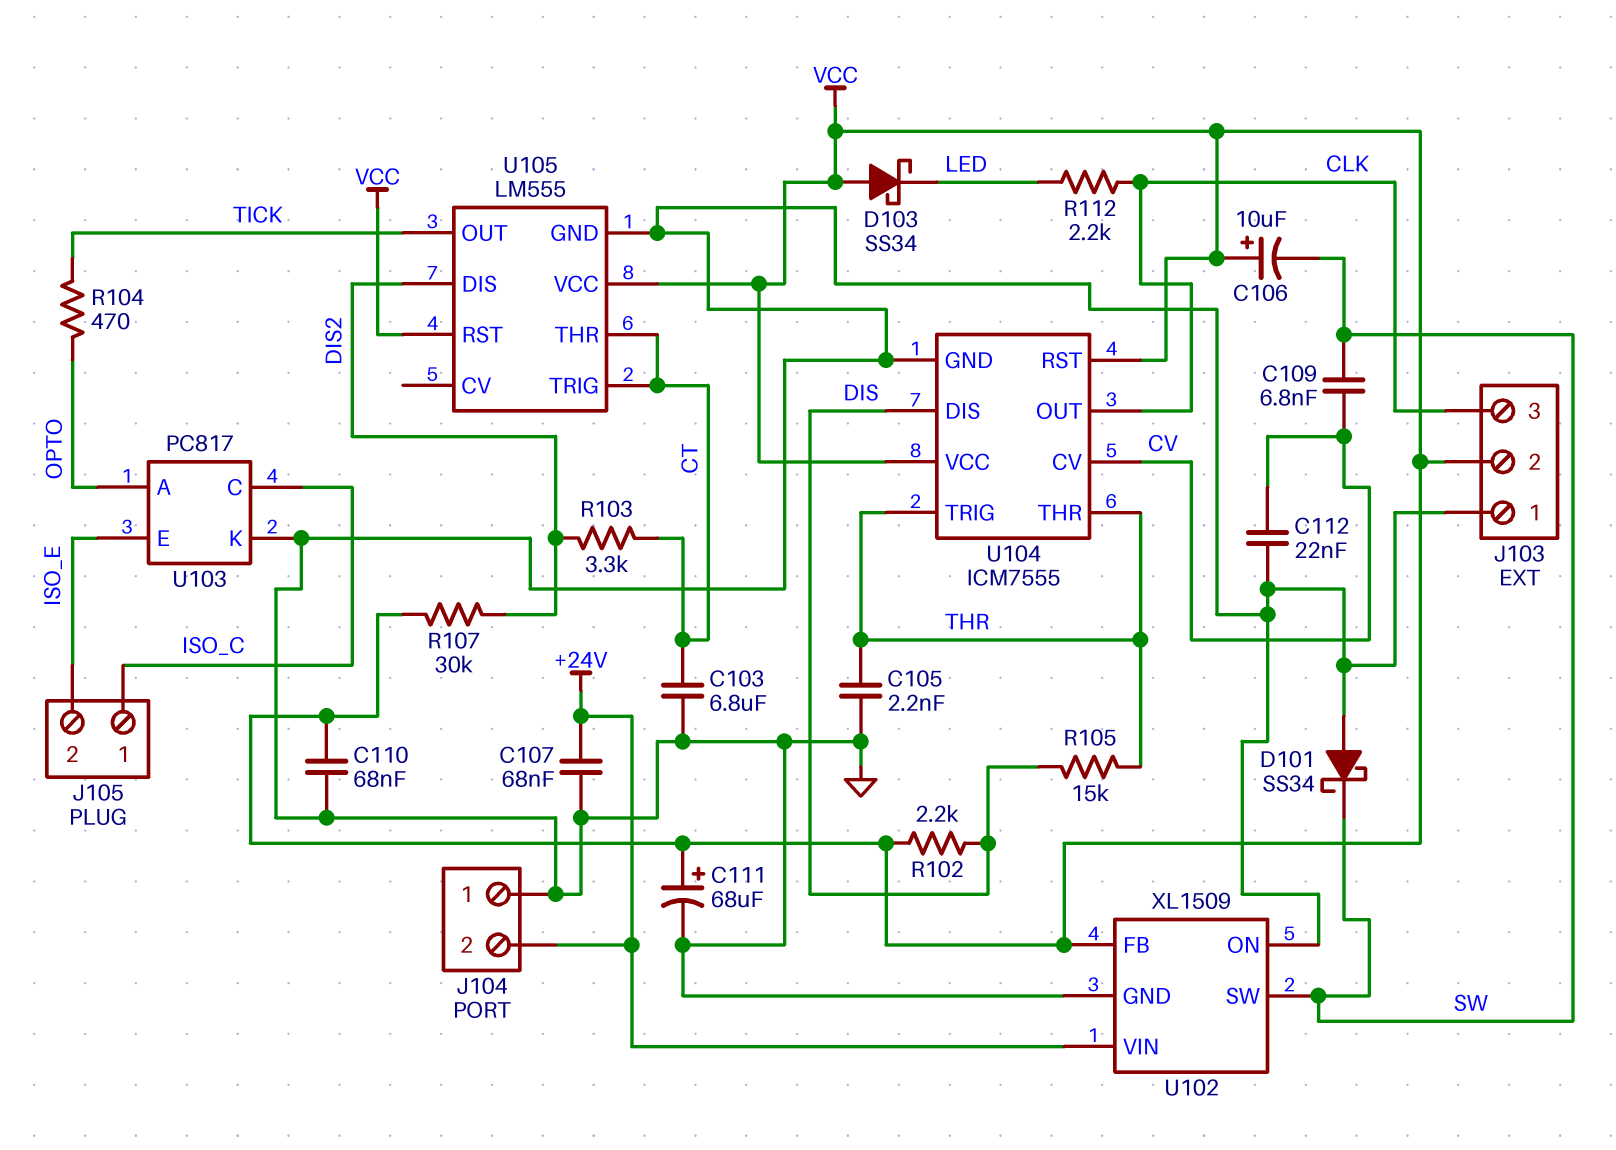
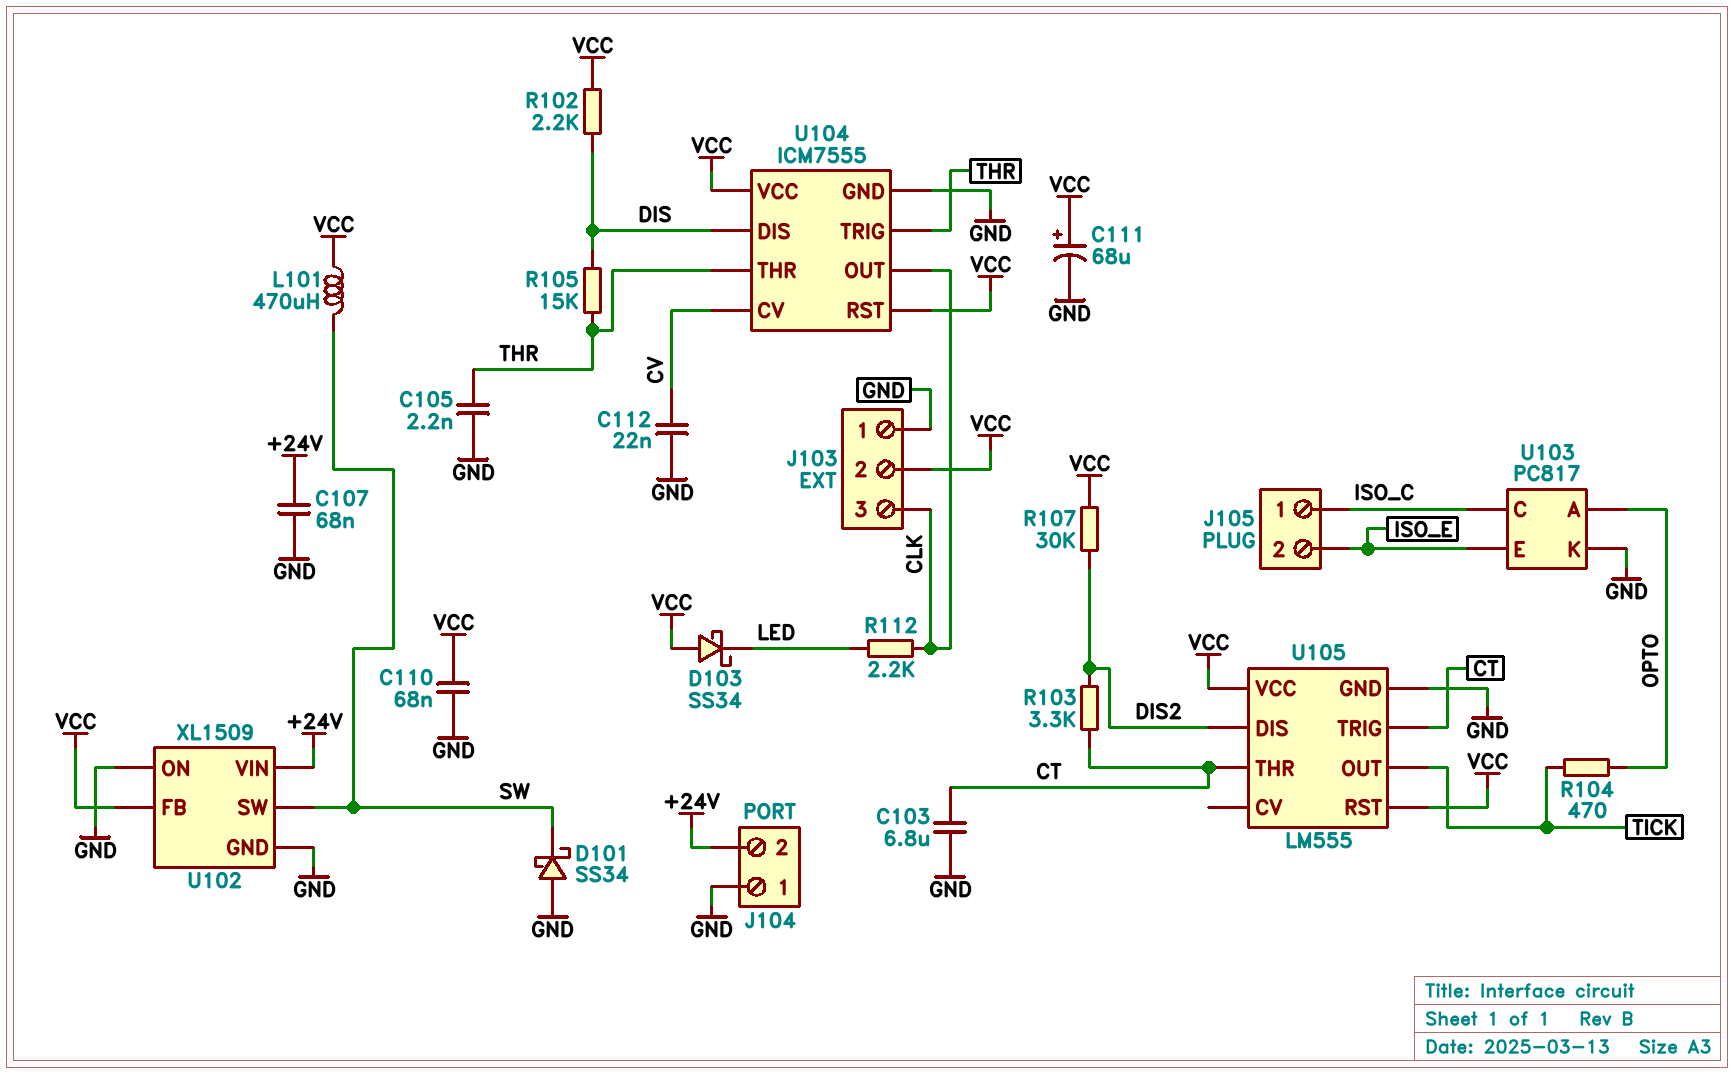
C106: 10uF (plus VCC, minus SW) -> none
C109: 6.8nF (CV, SW) -> none
L101: none -> 470uH (SW, VCC)

